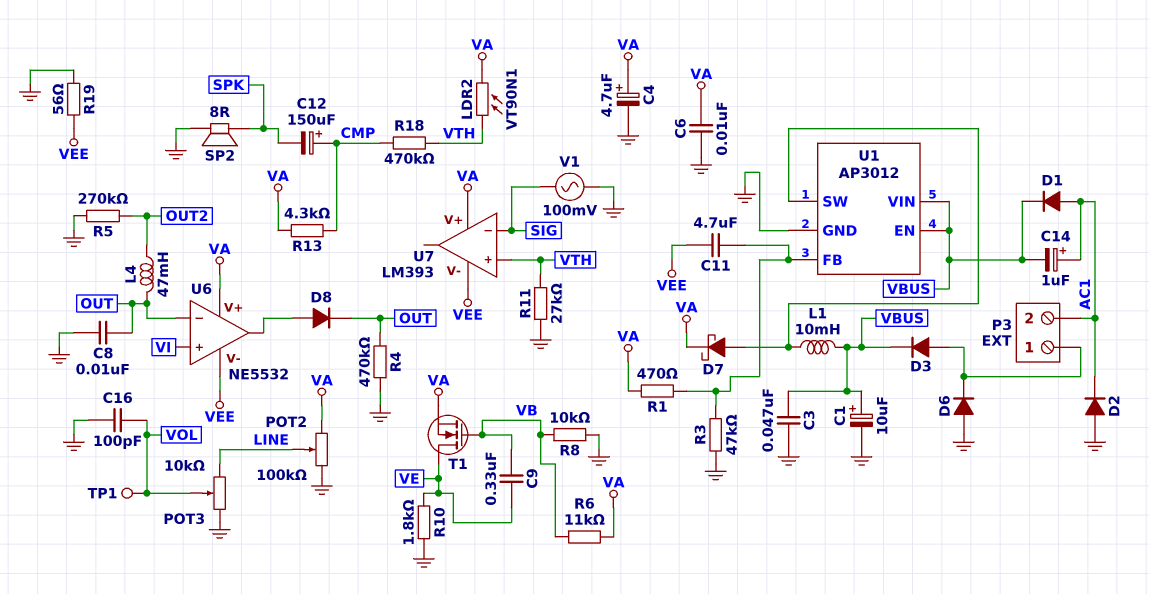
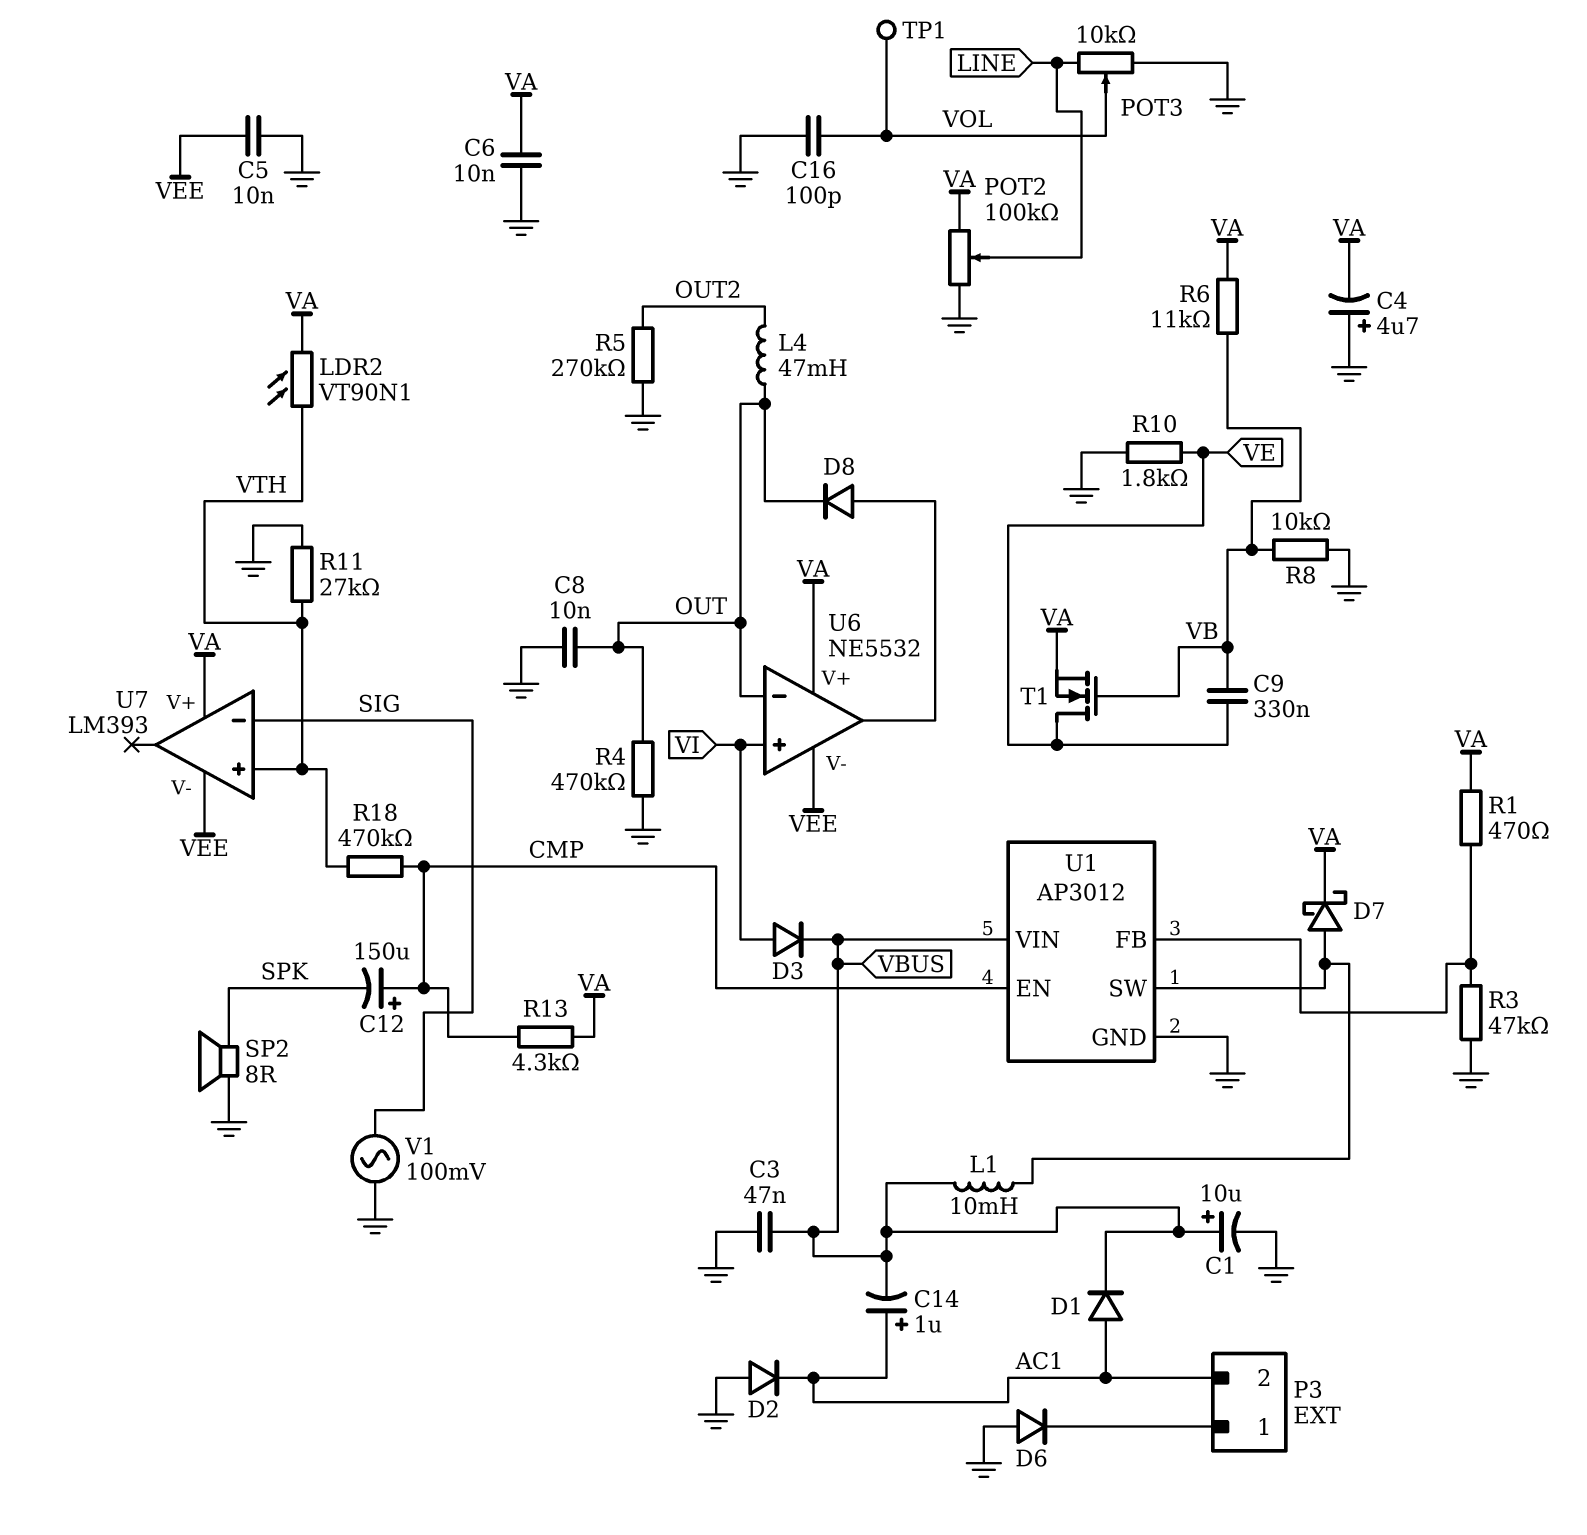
C4: 4.7uF (plus VA, minus GND) -> 4.7uF (plus GND, minus VA)
C5: none -> 10nF (GND, VEE)
C11: 4.7uF (U1/FB, VEE) -> none
D3: diode (A P3/1, K VBUS) -> diode (A VI, K VBUS)
R19: 56 (GND, VEE) -> none
U1 pin EN: VBUS -> CMP

